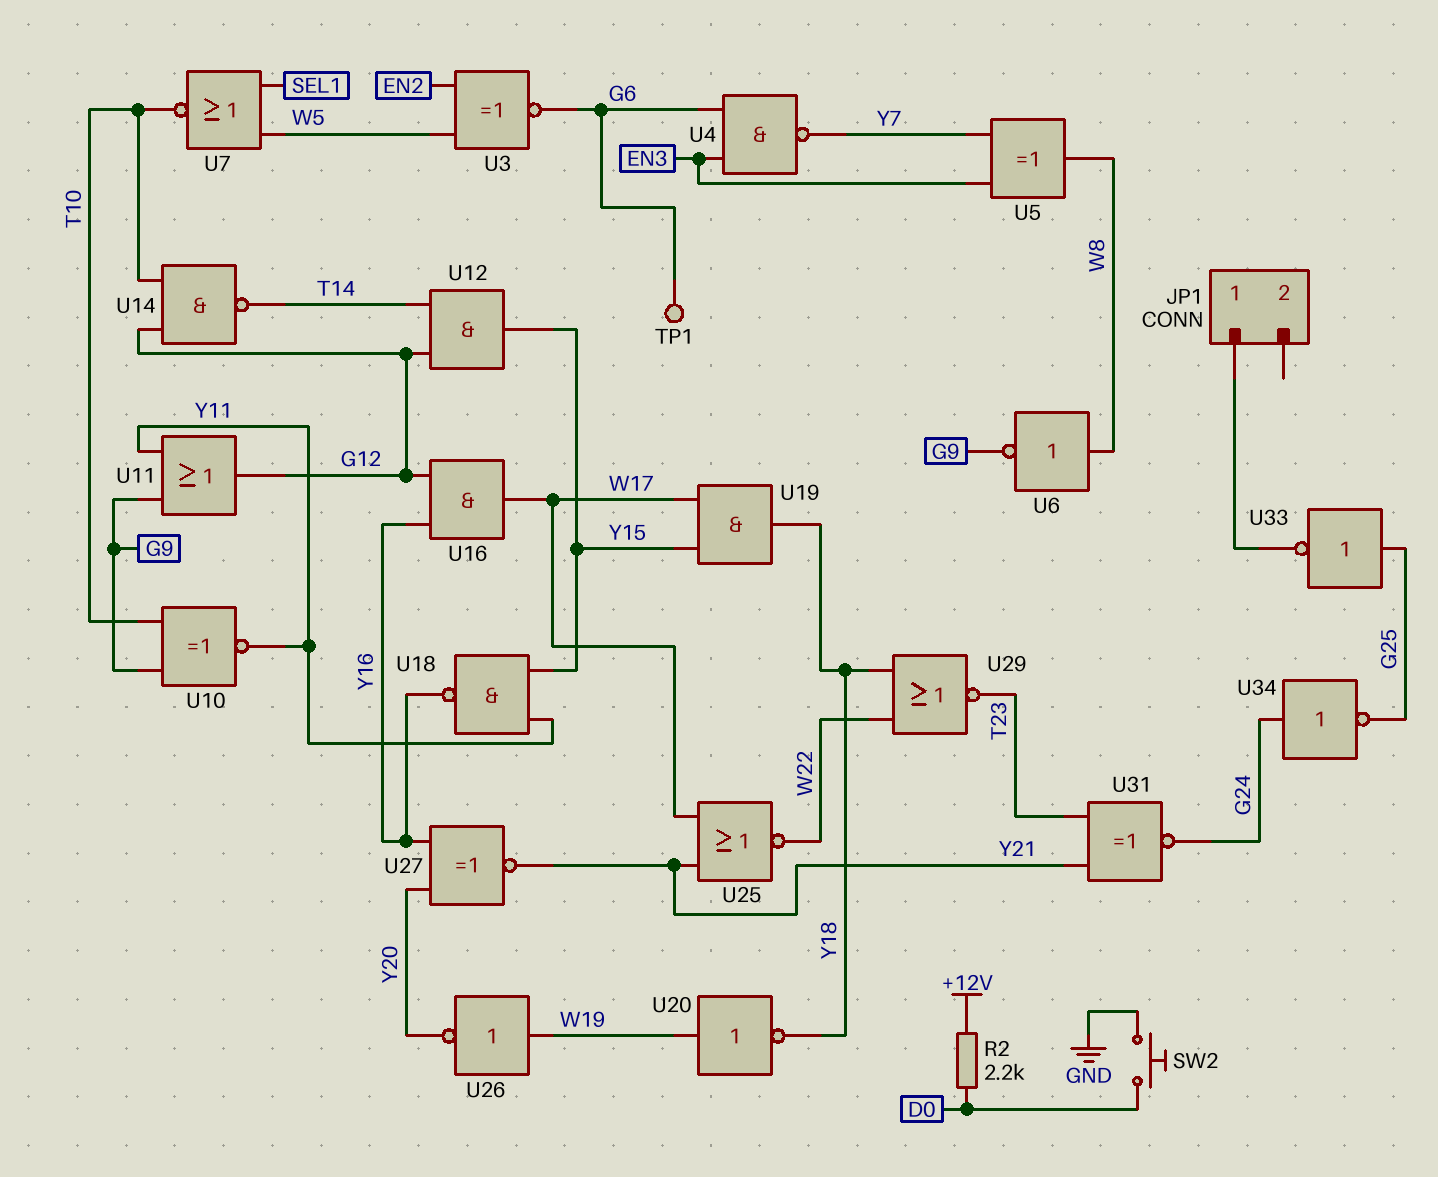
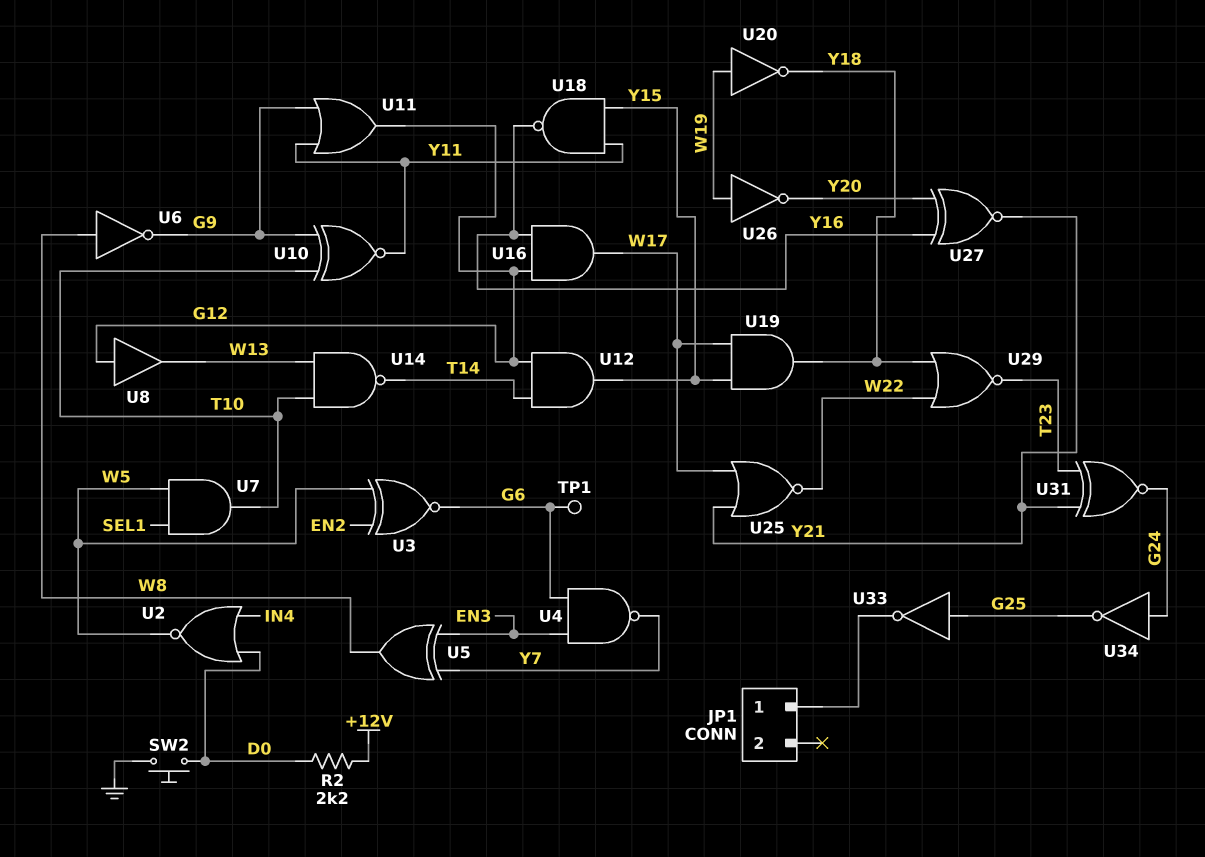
U2: none -> NOR (in D0, in IN4, out W5)
U7: NOR (in SEL1, in W5, out T10) -> AND (in SEL1, in W5, out T10)
U8: none -> buffer (in G12, out W13)
U14: NAND (in G12, in T10, out T14) -> NAND (in T10, in W13, out T14)

